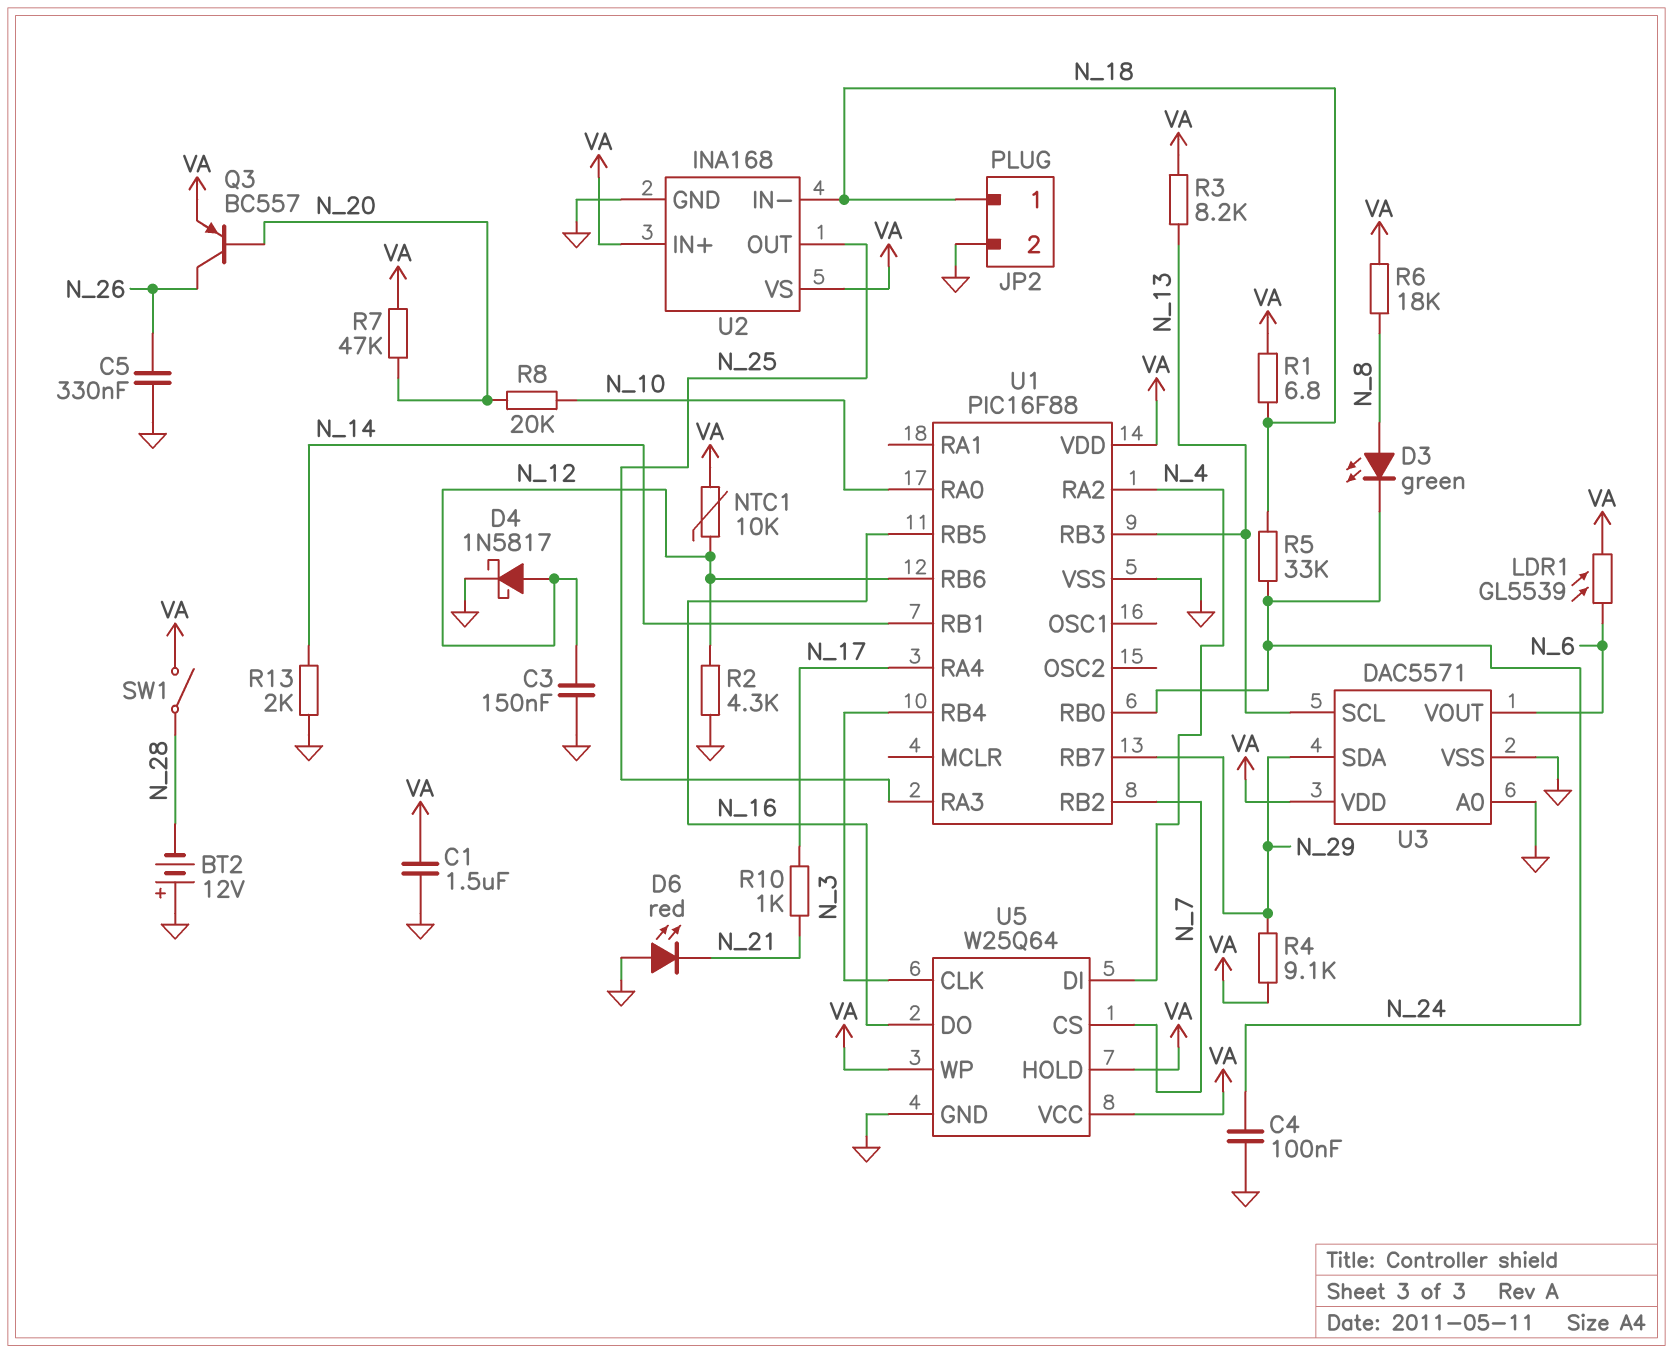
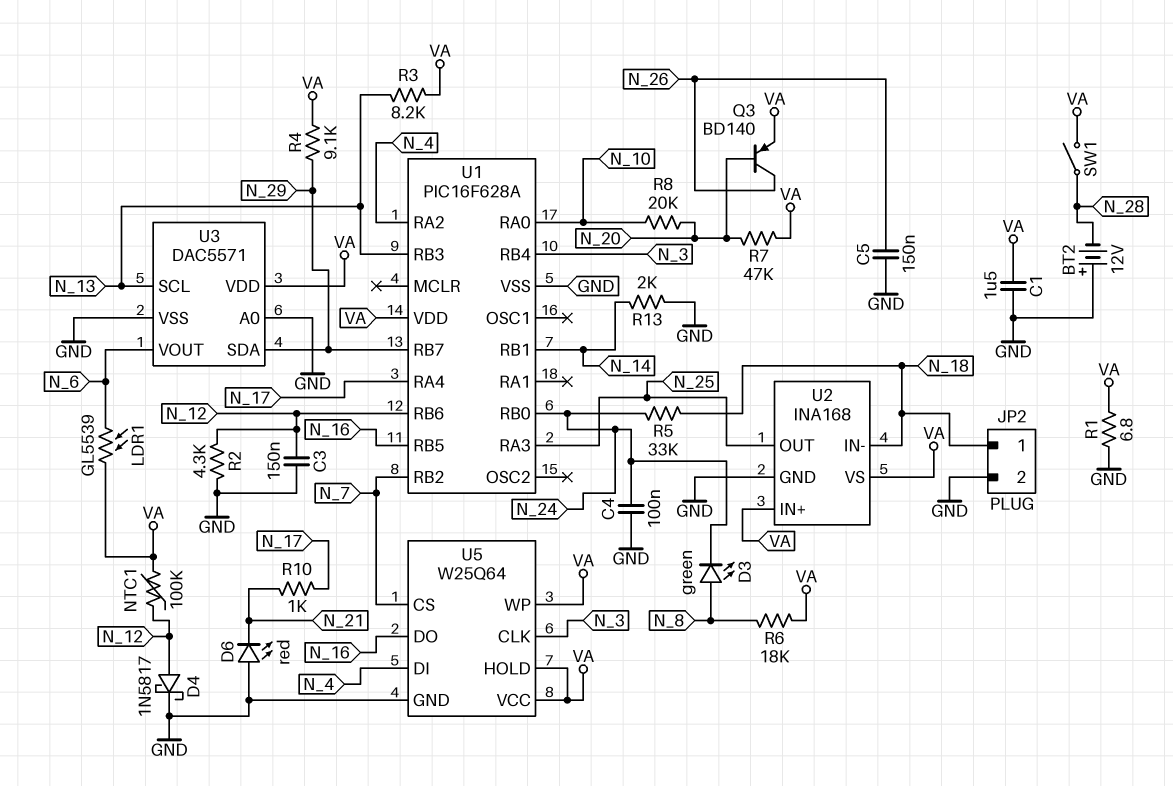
C5: 330nF (GND, N_26) -> 150nF (GND, N_26)
NTC1: 10k (N_12, VA) -> 100k (N_12, VA)
Q3: PNP BC557 (B N_20, C N_26, E VA) -> PNP BD140 (B N_20, C N_26, E VA)
R1: 6.8 (N_18, VA) -> 6.8 (GND, VA)
U1: PIC16F88 -> PIC16F628A

